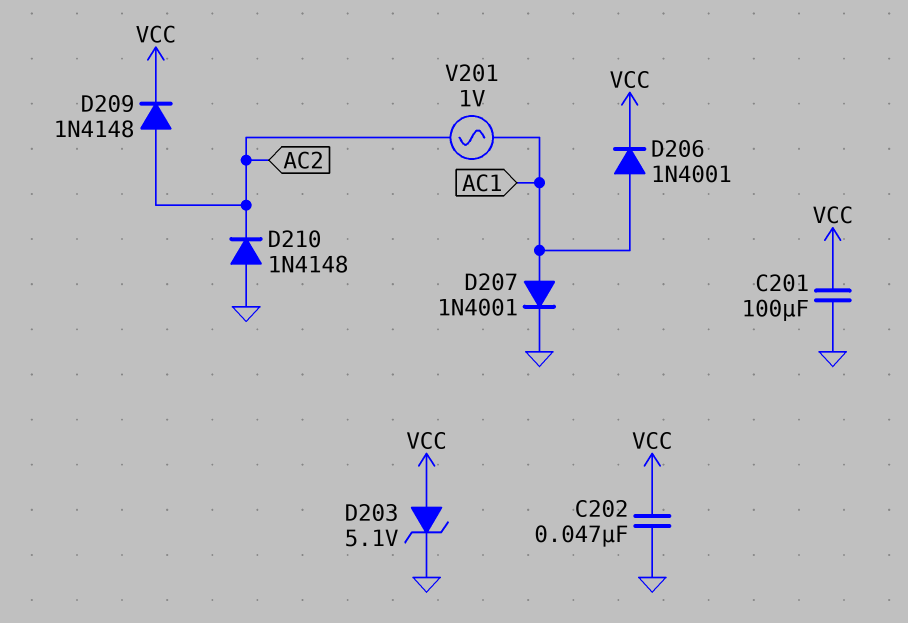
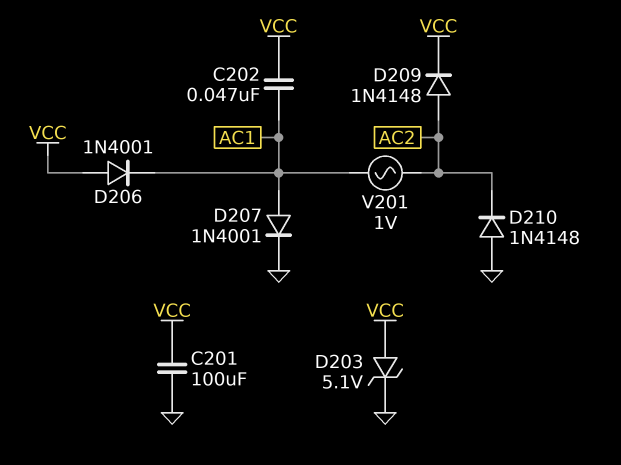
C202: 47nF (GND, VCC) -> 47nF (AC1, VCC)
D206: diode 1N4001 (A AC1, K VCC) -> diode 1N4001 (A VCC, K AC1)

